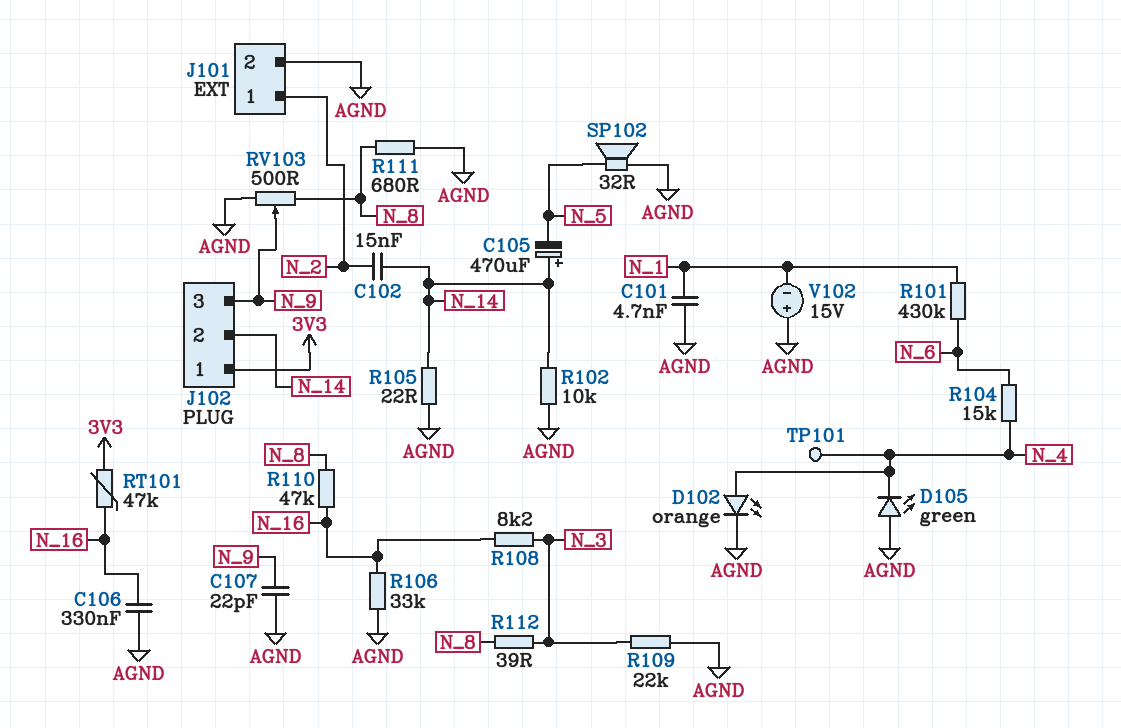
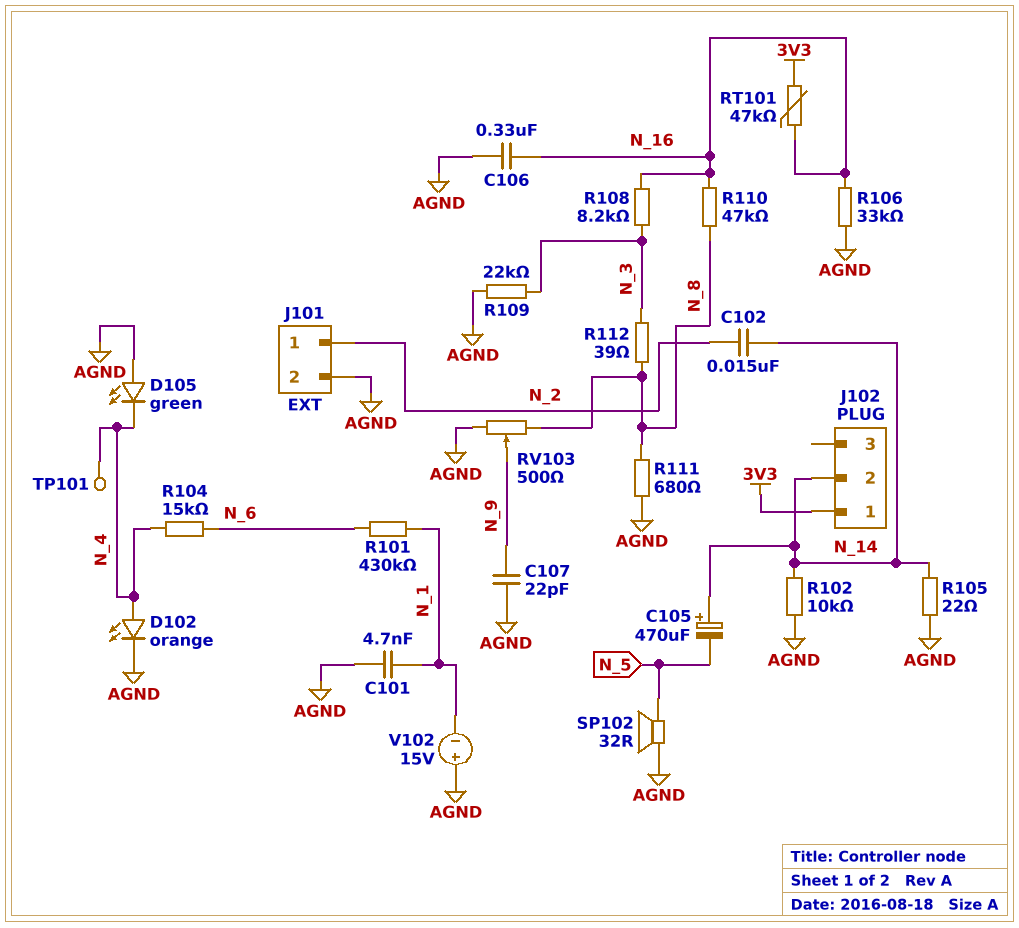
J102 pin 3: N_9 -> none

